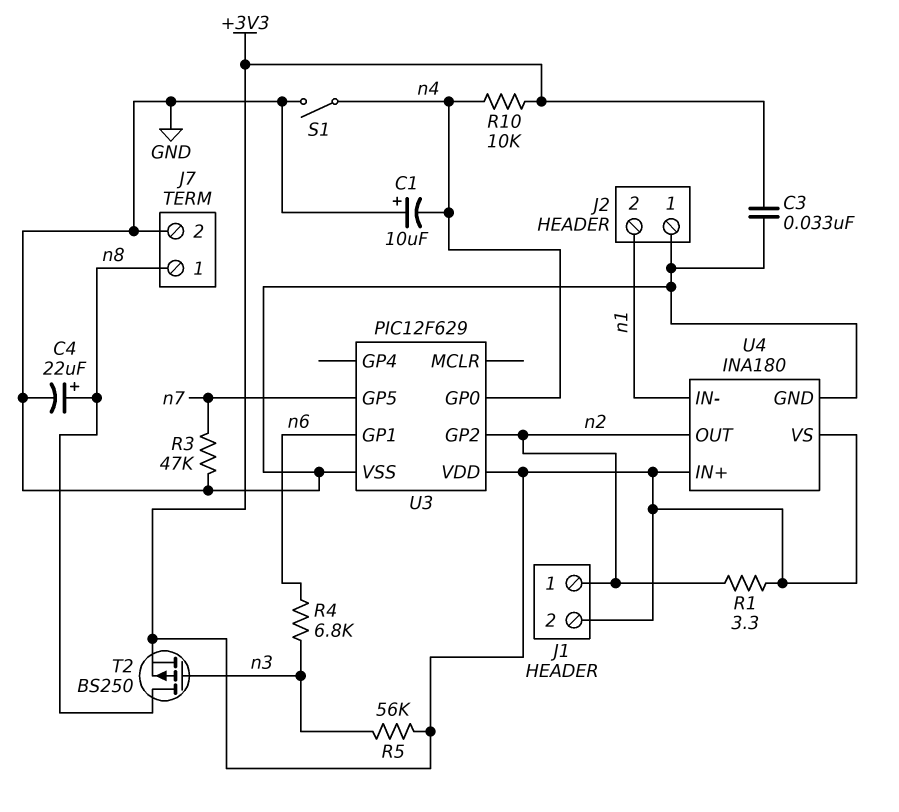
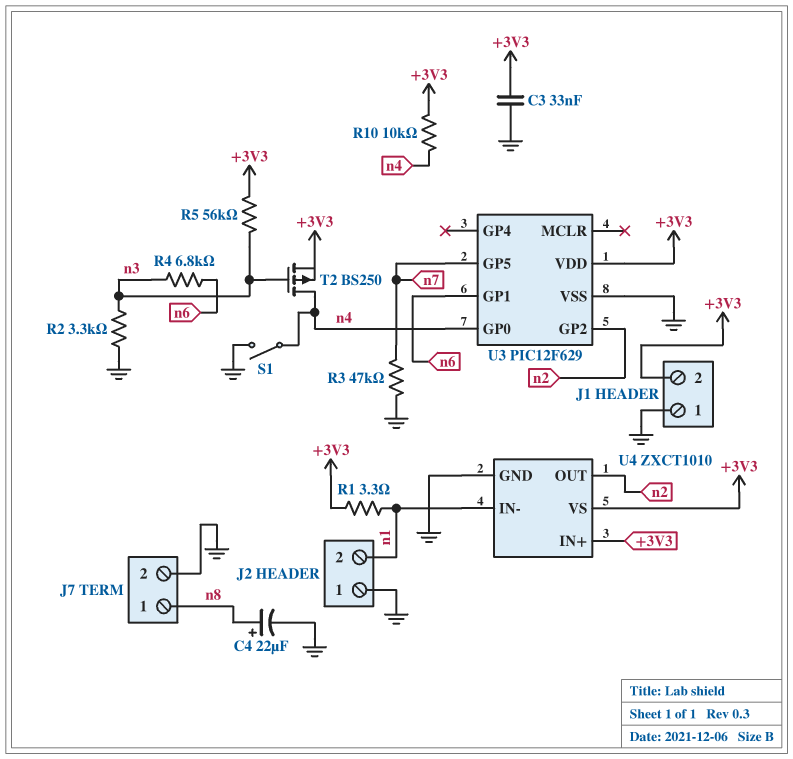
C1: 10uF (plus GND, minus n4) -> none
J1 pin 1: n2 -> GND
R1: 3.3 (+3V3, n2) -> 3.3 (+3V3, n1)
R2: none -> 3.3k (GND, n3)
T2: PMOS BS250 (G n3, D n8, S +3V3) -> PMOS BS250 (G n3, D n4, S +3V3)
U4: INA180 -> ZXCT1010

